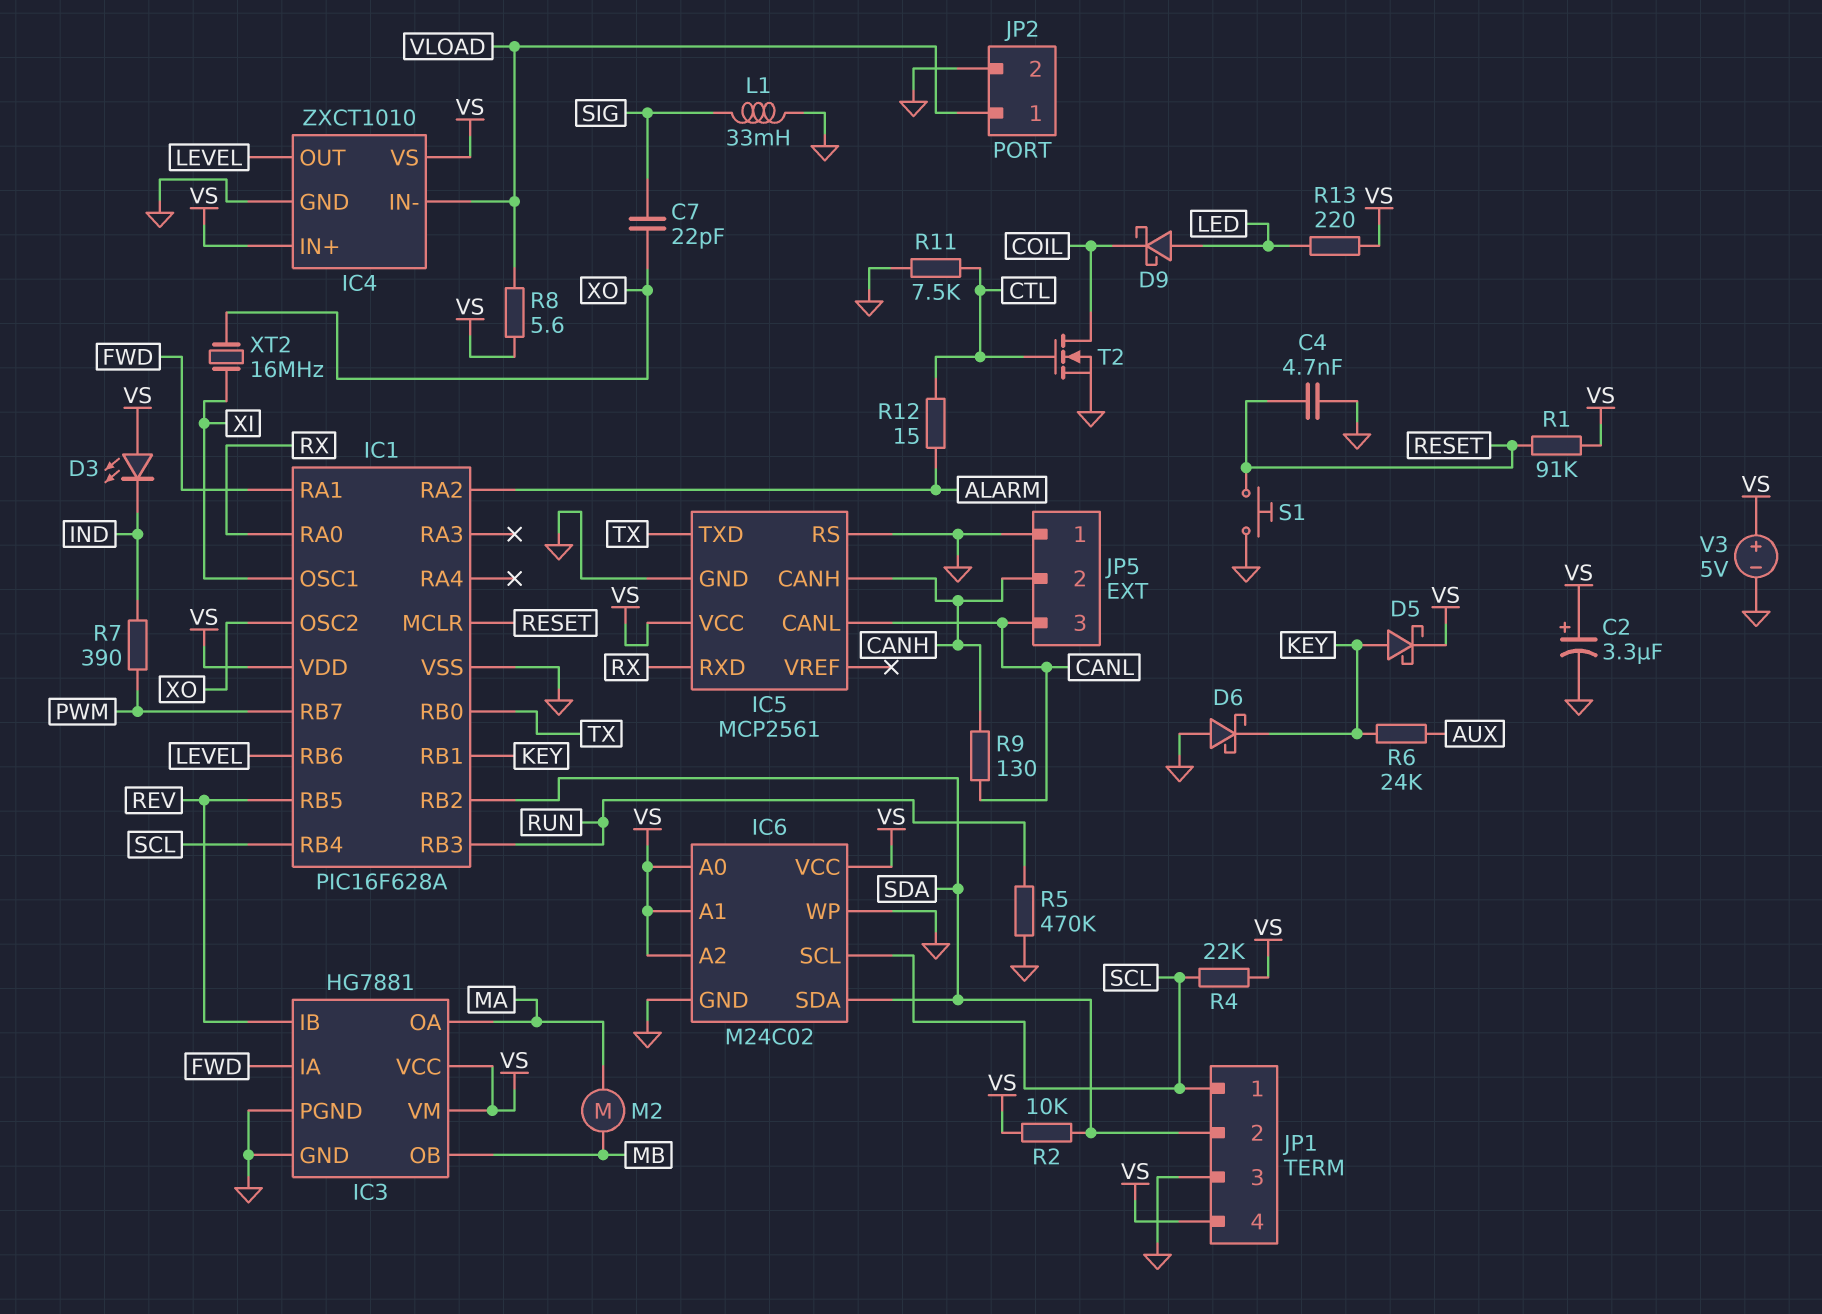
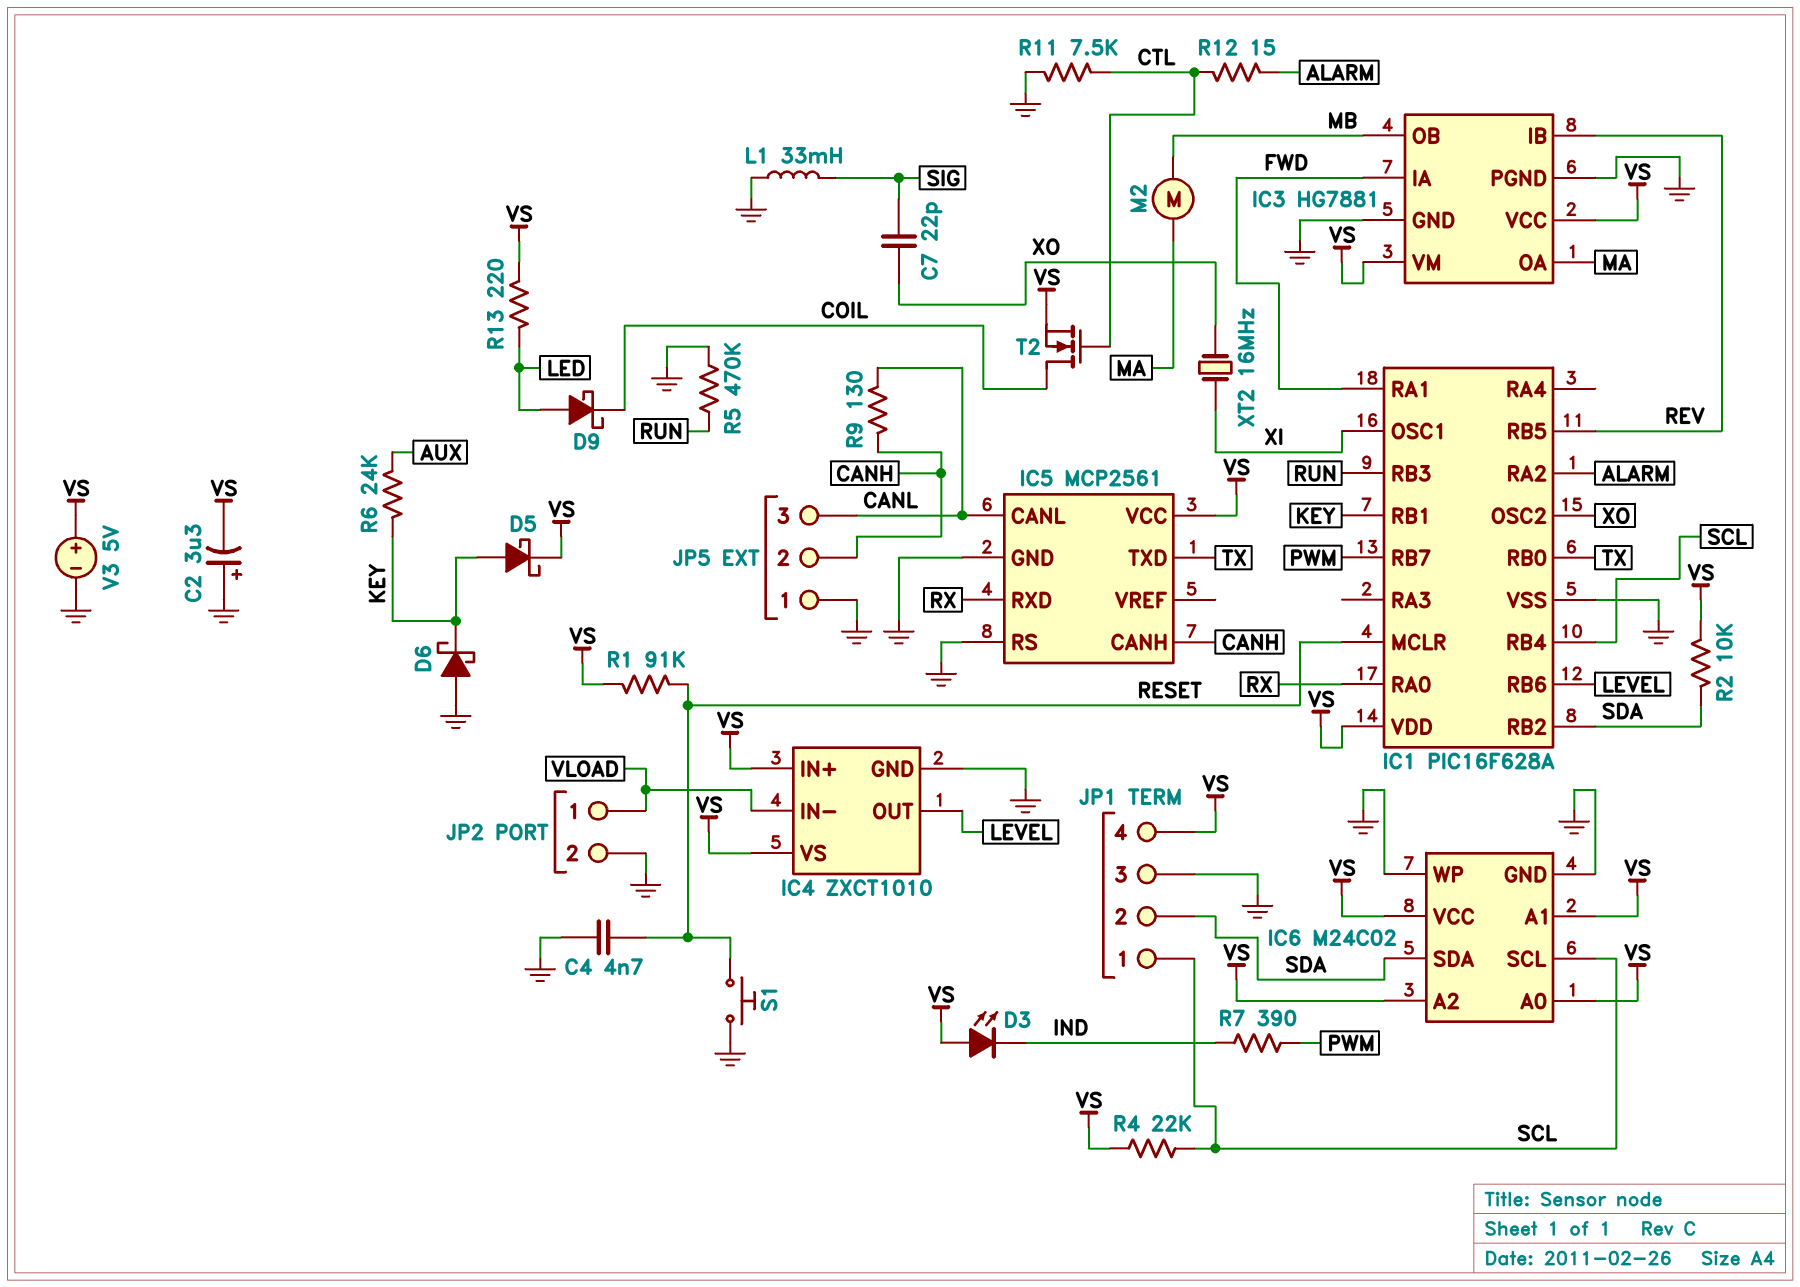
C2: 3.3uF (plus VS, minus GND) -> 3.3uF (plus GND, minus VS)
R8: 5.6 (VLOAD, VS) -> none
T2: NMOS (G CTL, D COIL, S GND) -> NMOS (G CTL, D COIL, S VS)

